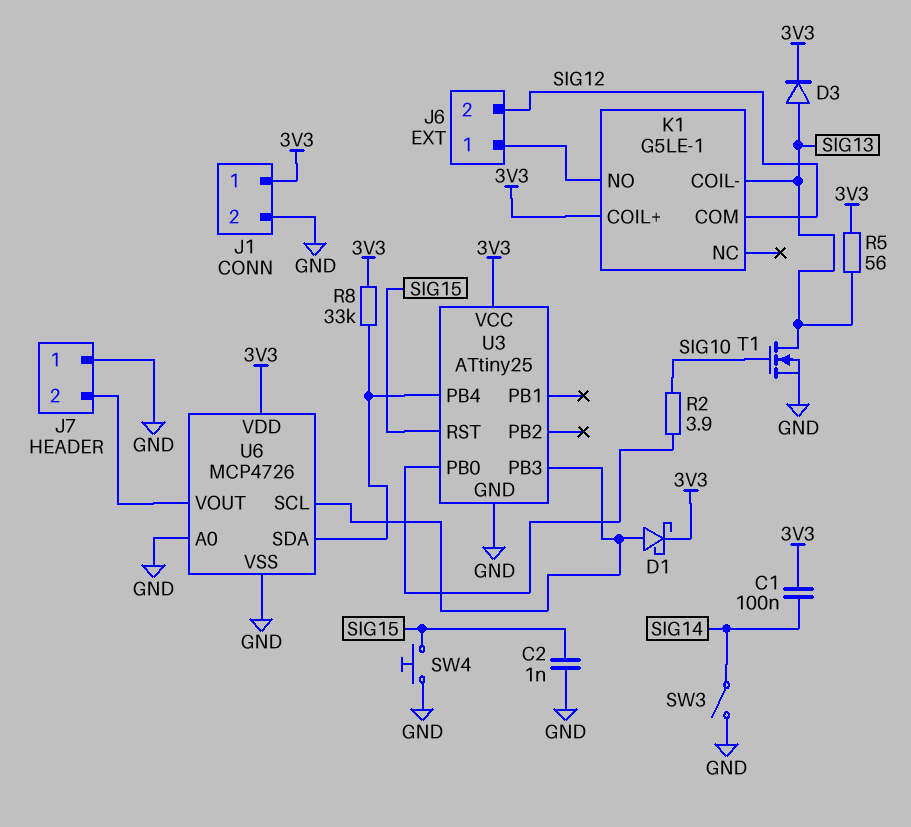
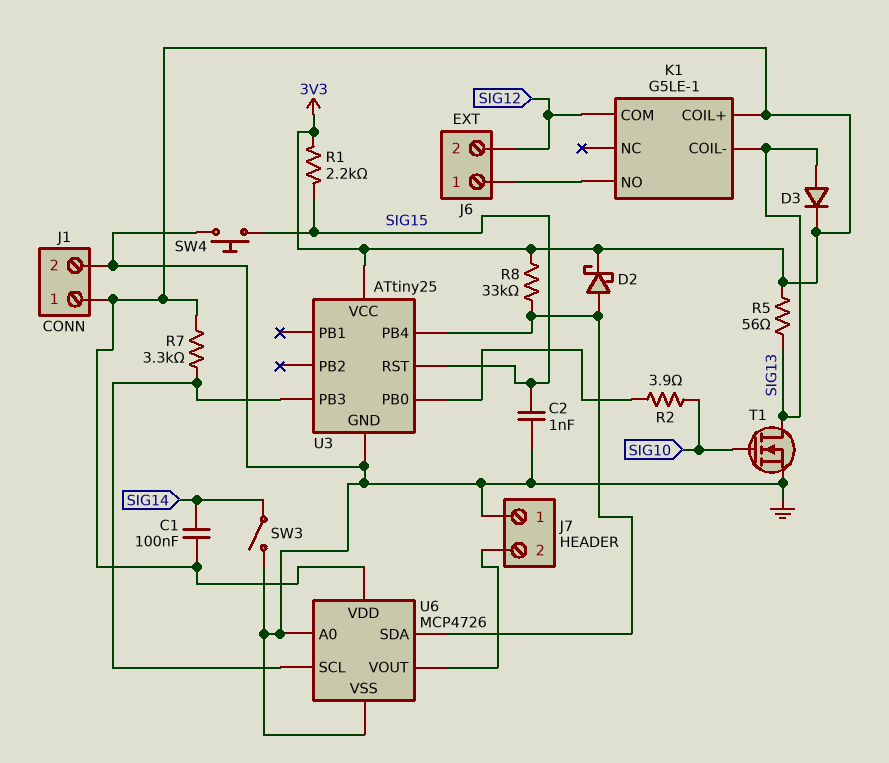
D1: schottky (A U3/PB3, K 3V3) -> none
D2: none -> schottky (A U3/PB4, K 3V3)
R1: none -> 2.2k (3V3, SIG15)
R7: none -> 3.3k (3V3, U3/PB3)

